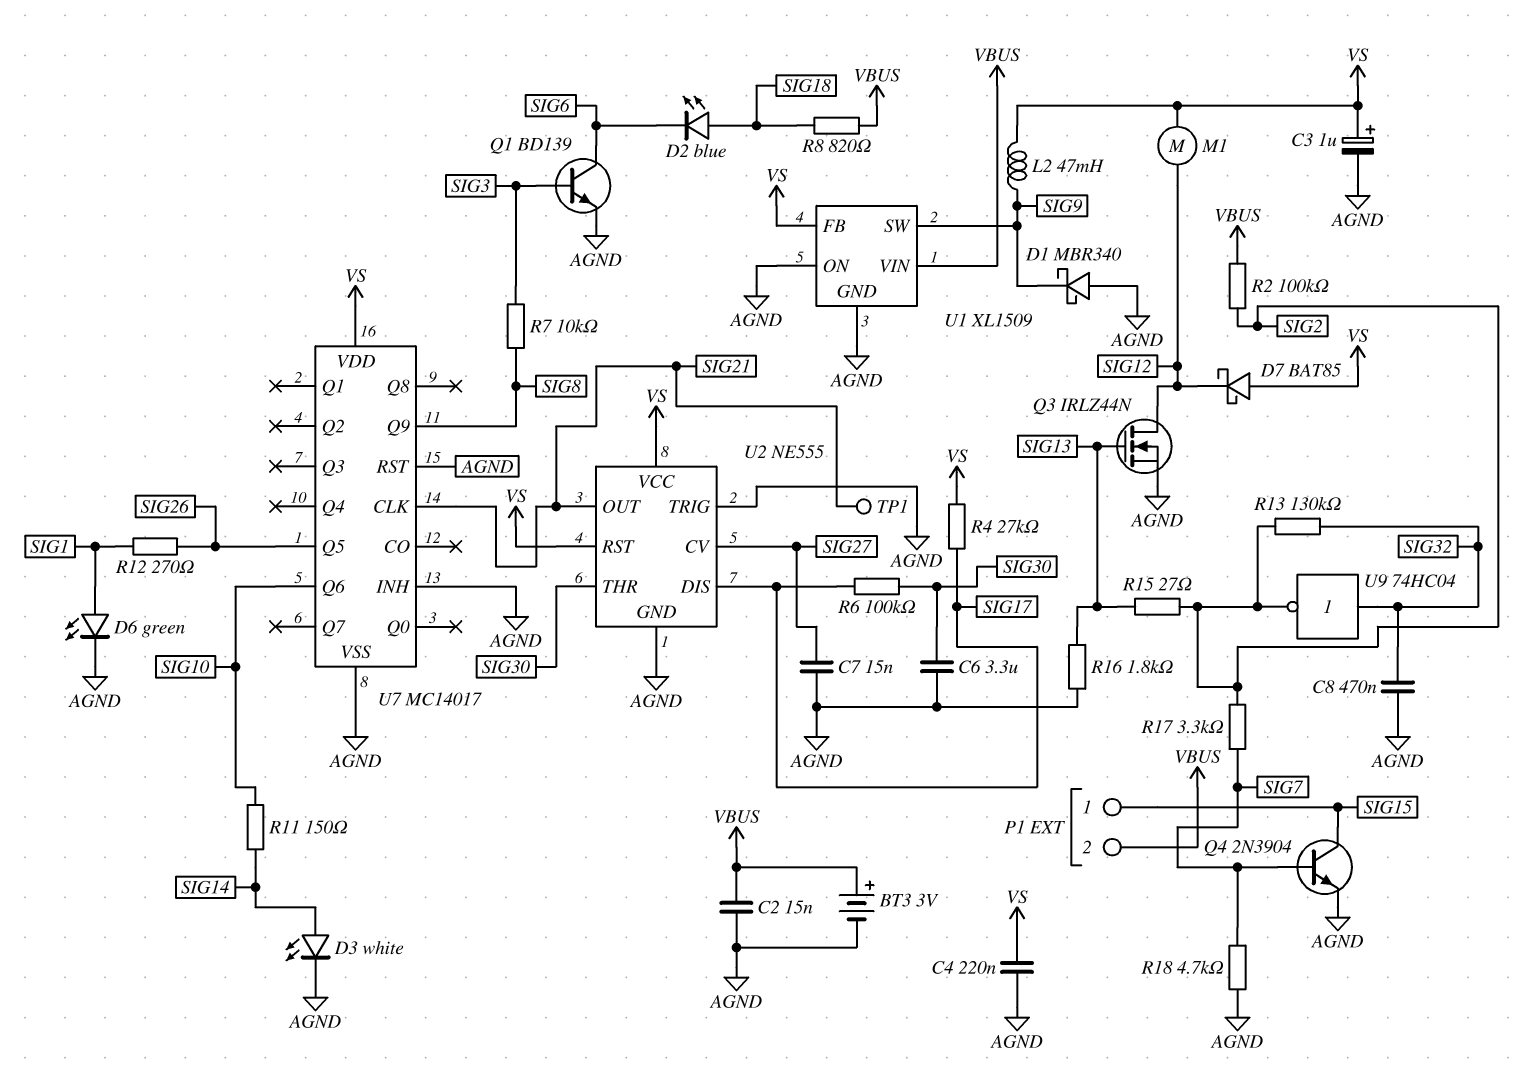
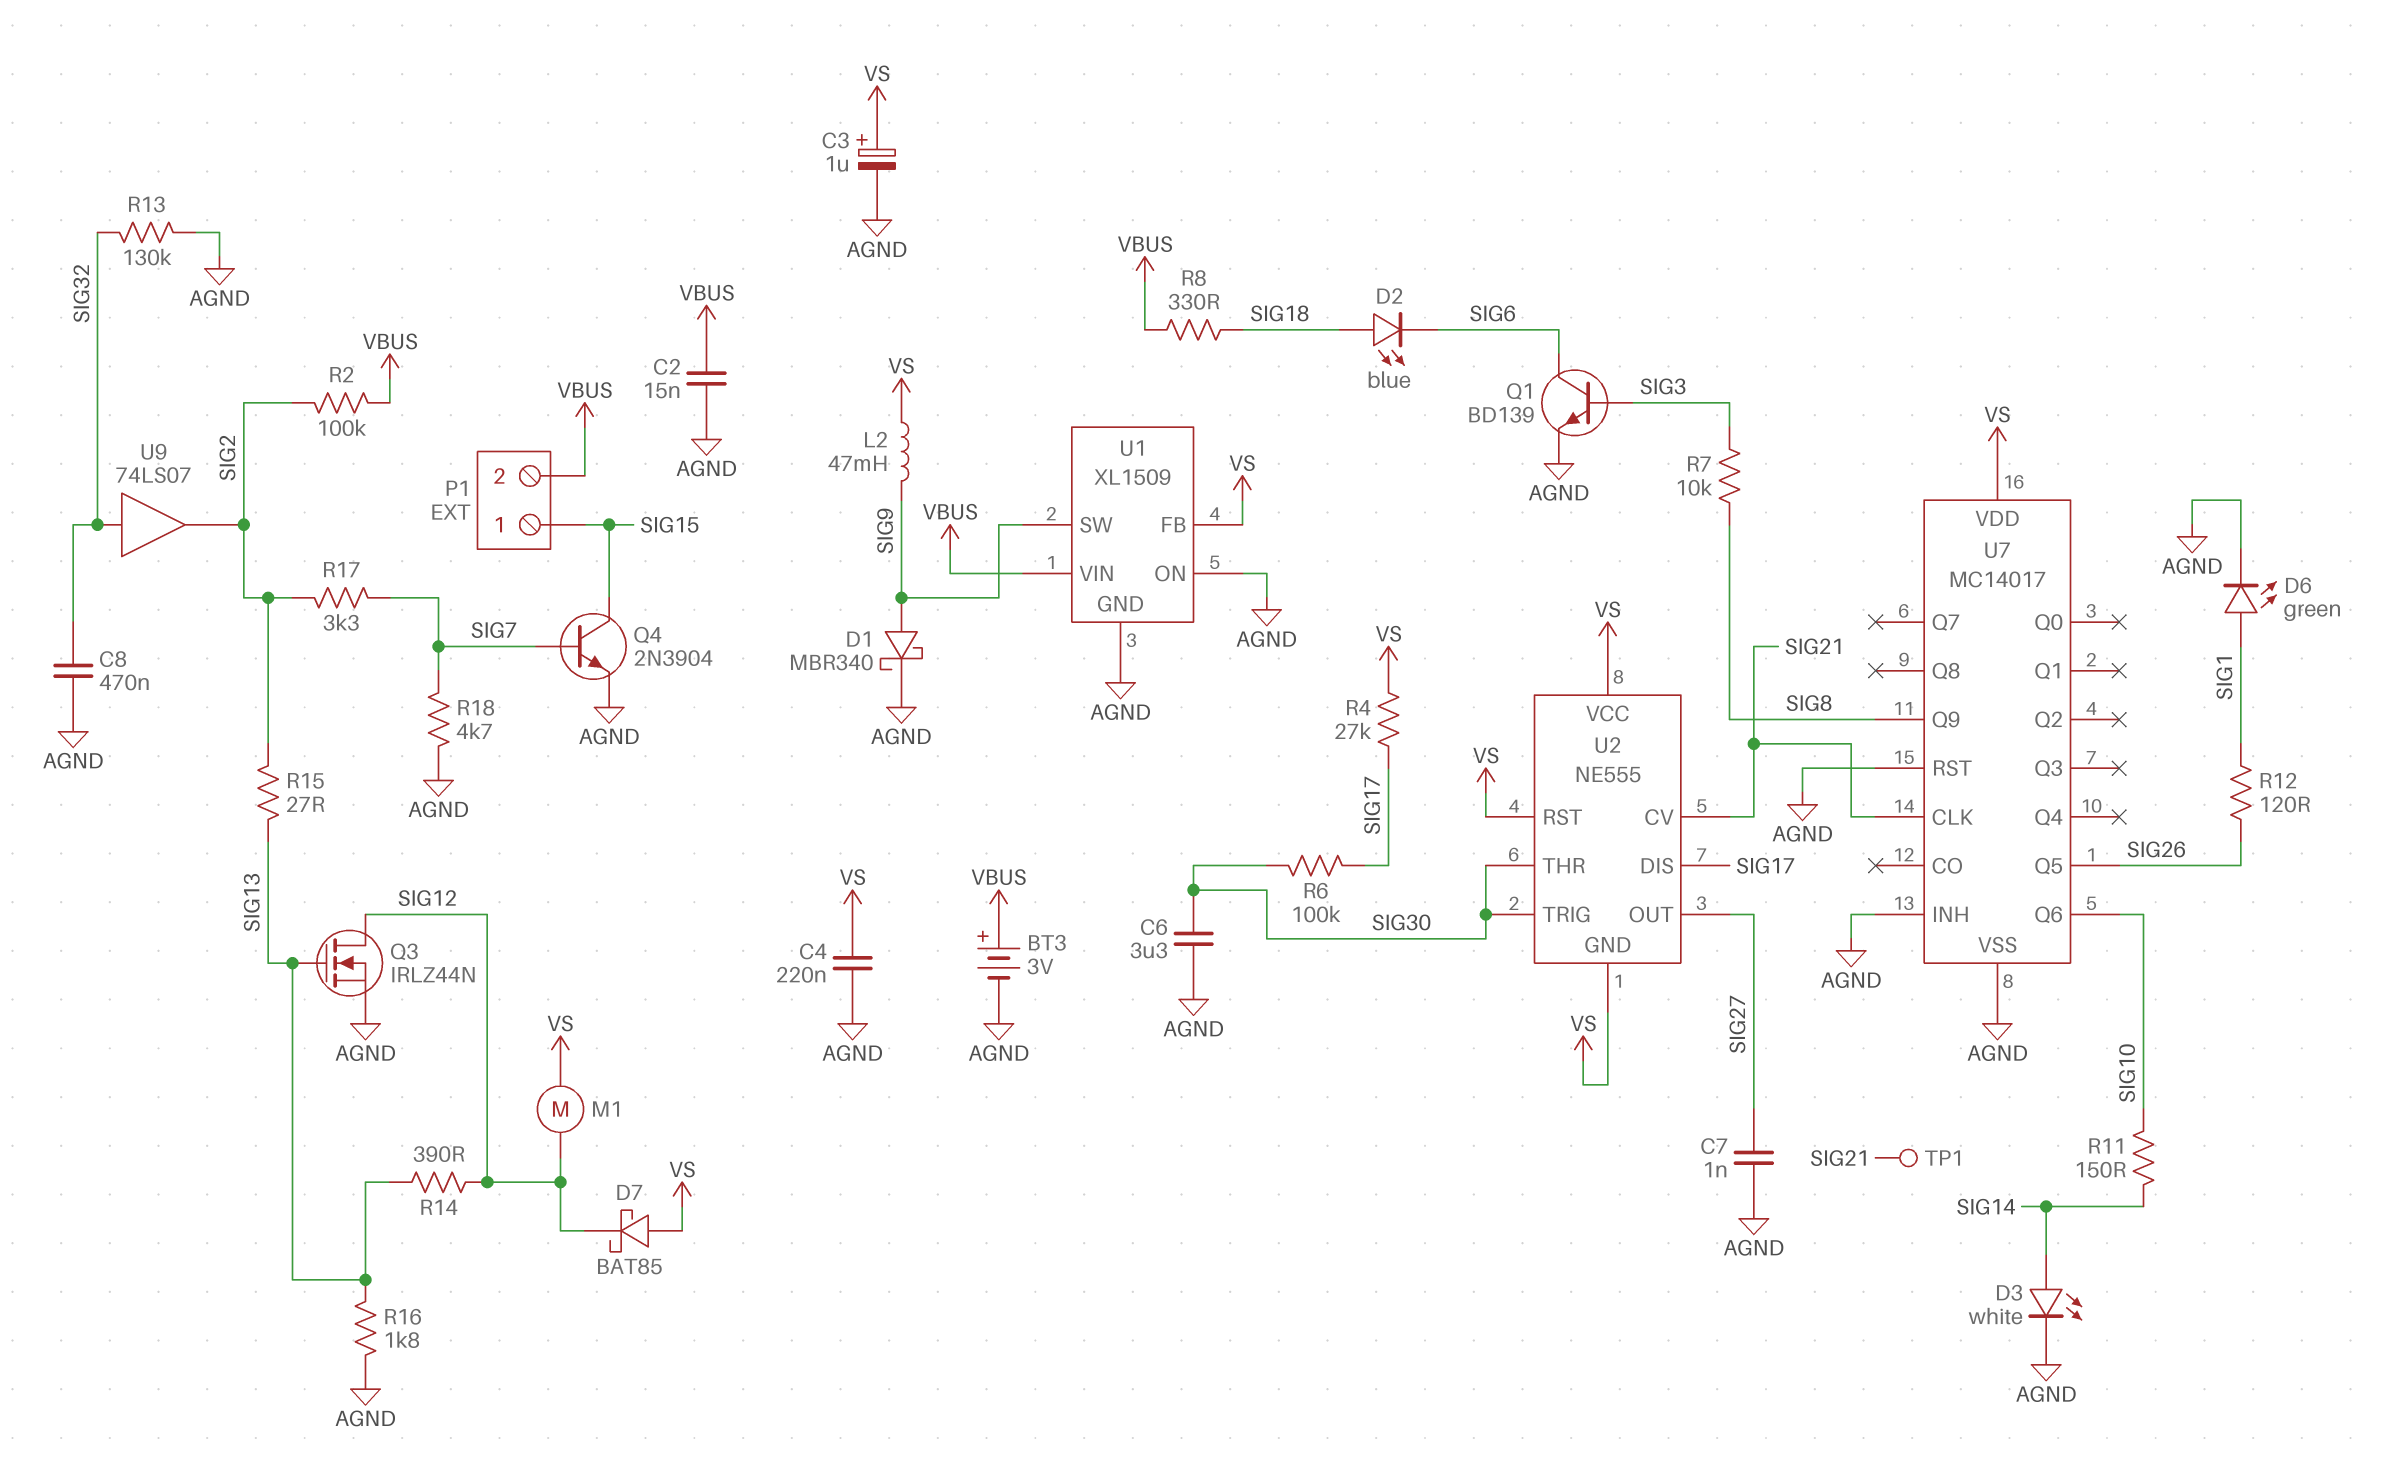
C7: 15nF (AGND, SIG27) -> 1nF (AGND, SIG27)
D1: schottky MBR340 (A AGND, K SIG9) -> schottky MBR340 (A SIG9, K AGND)
R8: 820 (SIG18, VBUS) -> 330 (SIG18, VBUS)
R12: 270 (SIG1, SIG26) -> 120 (SIG1, SIG26)
R13: 130k (SIG2, SIG32) -> 130k (AGND, SIG32)
R14: none -> 390 (SIG12, SIG13)
U2 pin CV: SIG27 -> SIG21
U2 pin GND: AGND -> VS
U2 pin OUT: SIG21 -> SIG27
U2 pin TRIG: AGND -> SIG30
U9: NOT 74HC04 (in SIG32, out SIG2) -> buffer 74LS07 (in SIG32, out SIG2)

